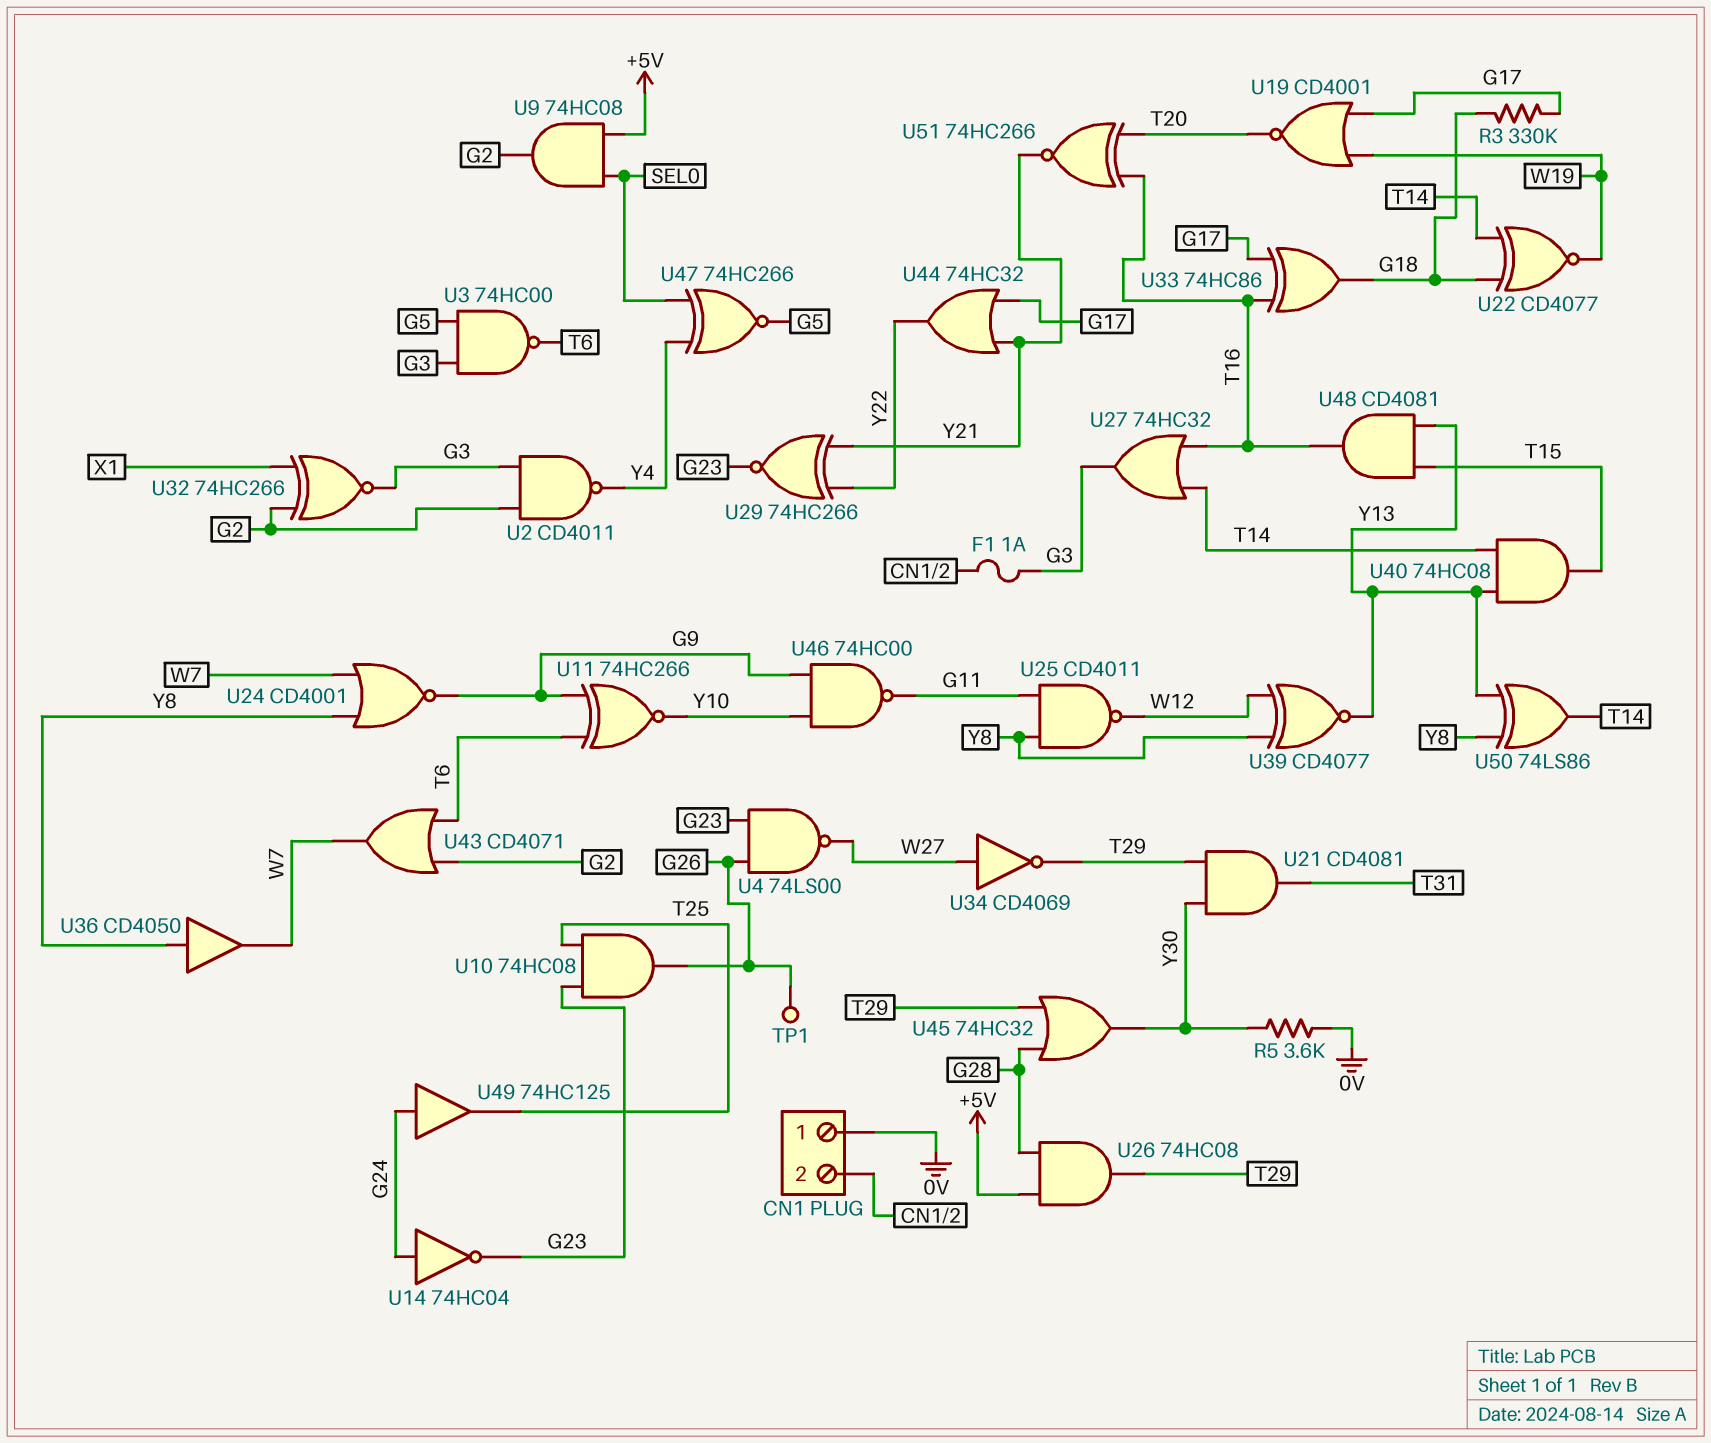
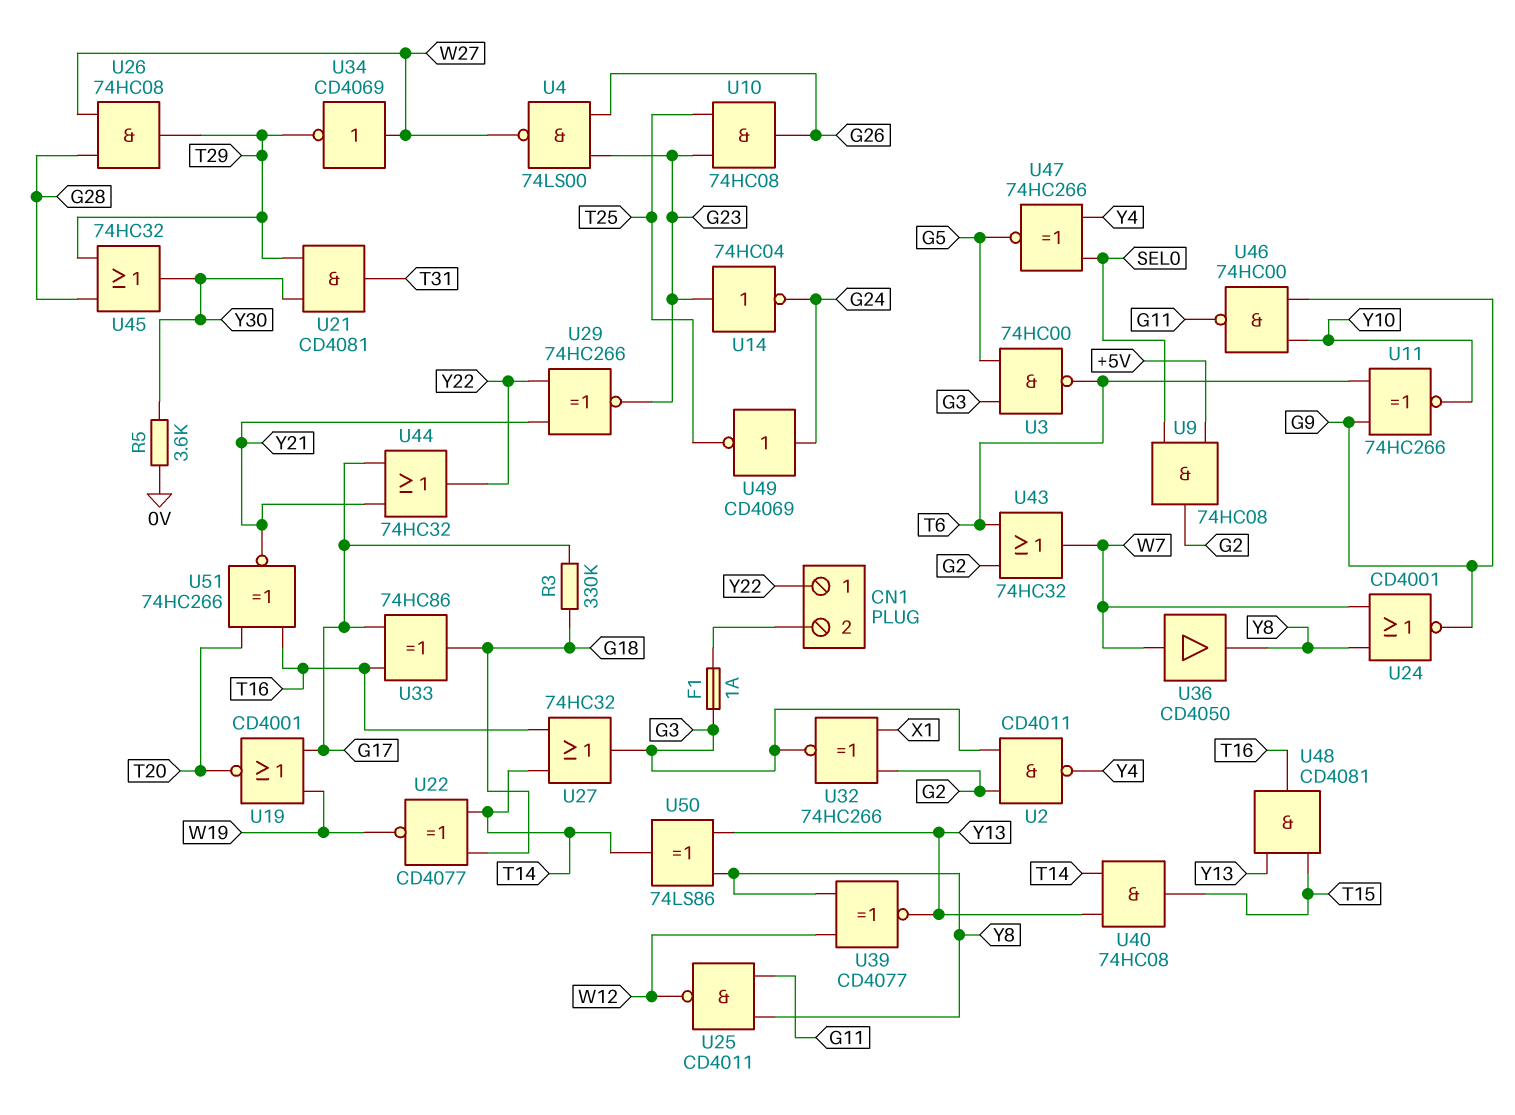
CN1 pin 1: 0V -> Y22
TP1: test point (G26) -> none
U14: NOT 74HC04 (in G24, out G23) -> NOT 74HC04 (in G23, out G24)
U26: AND 74HC08 (in +5V, in G28, out T29) -> AND 74HC08 (in G28, in W27, out T29)
U36: buffer CD4050 (in Y8, out W7) -> buffer CD4050 (in W7, out Y8)
U43: OR CD4071 (in G2, in T6, out W7) -> OR 74HC32 (in G2, in T6, out W7)
U49: buffer 74HC125 (in G24, out T25) -> NOT CD4069 (in G24, out T25)

